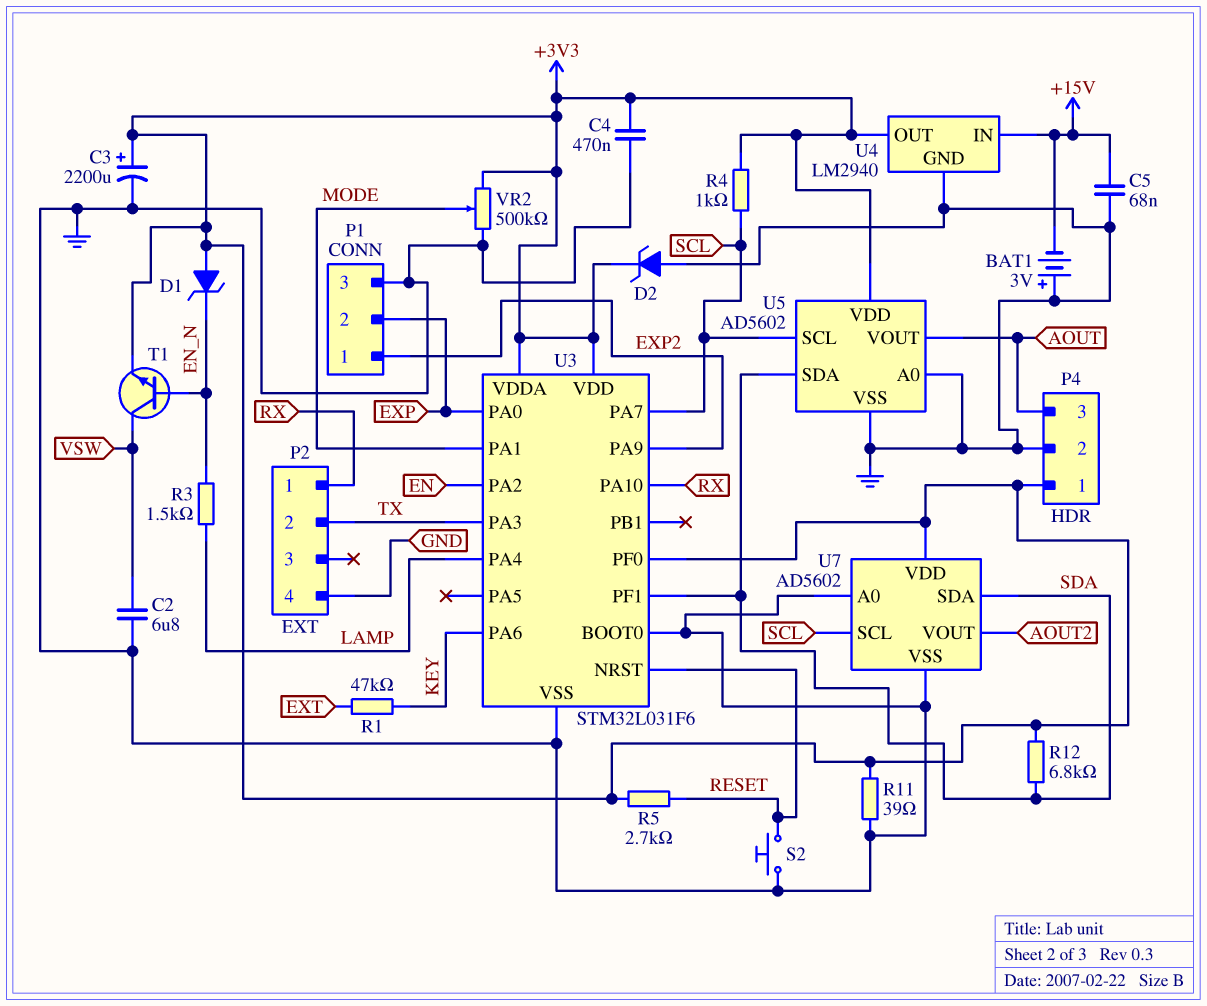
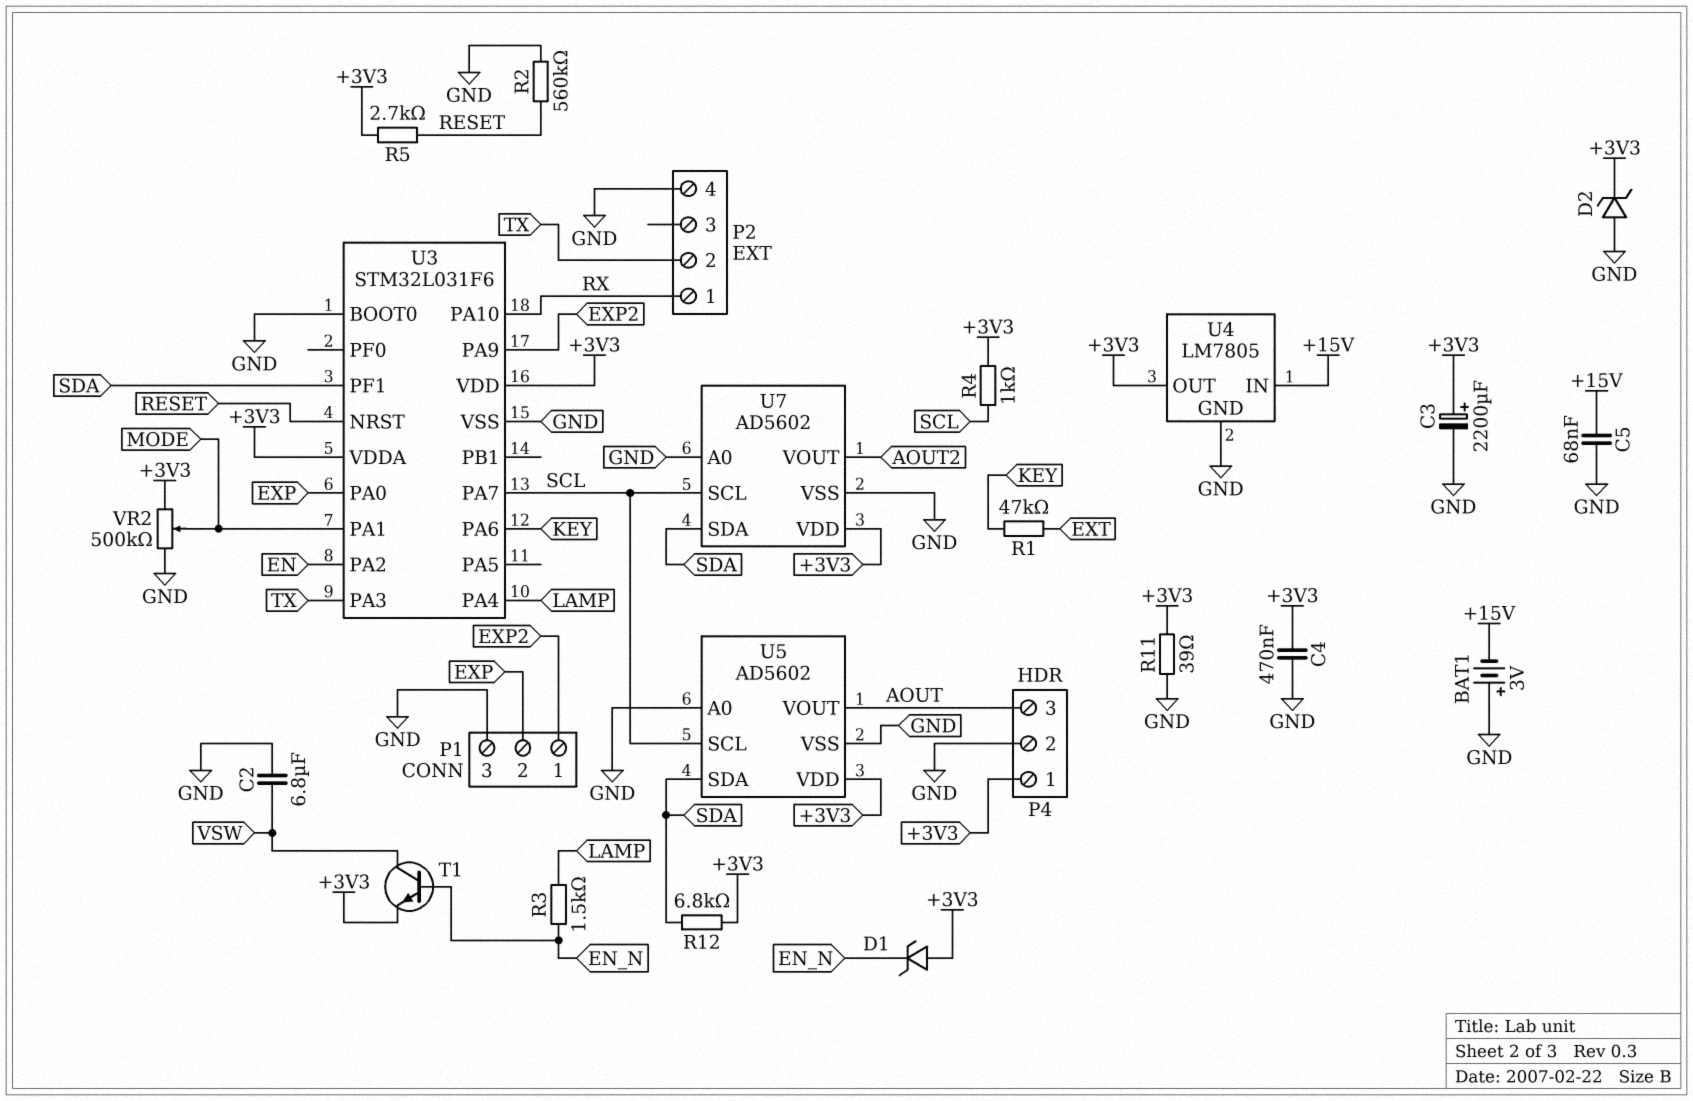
R2: none -> 560k (GND, RESET)
S2: button (GND, RESET) -> none
U3 pin PF0: +3V3 -> none
U4: LM2940 -> LM7805

